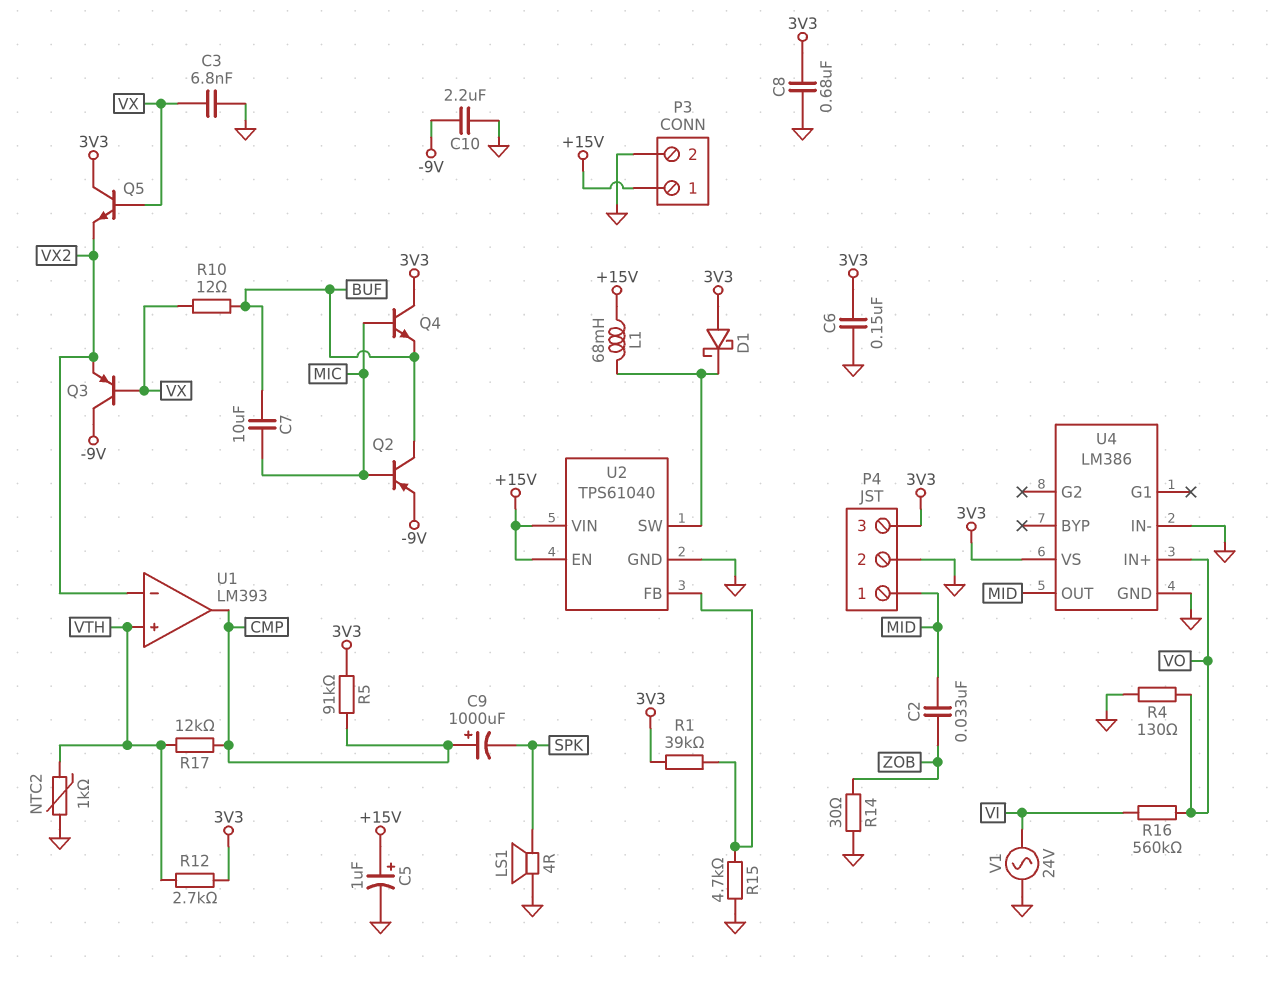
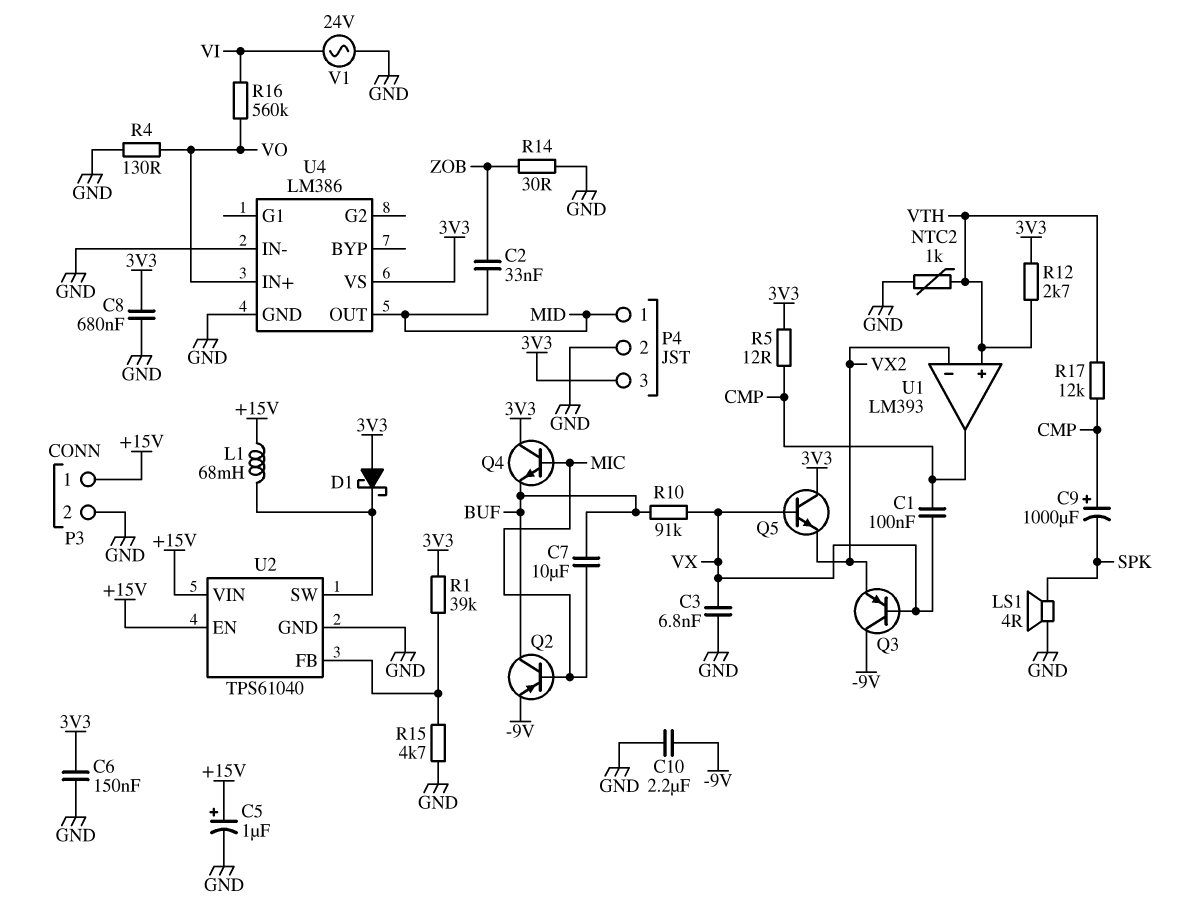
C1: none -> 100nF (CMP, VX)
R5: 91k (3V3, CMP) -> 12 (3V3, CMP)
R10: 12 (BUF, VX) -> 91k (BUF, VX)

